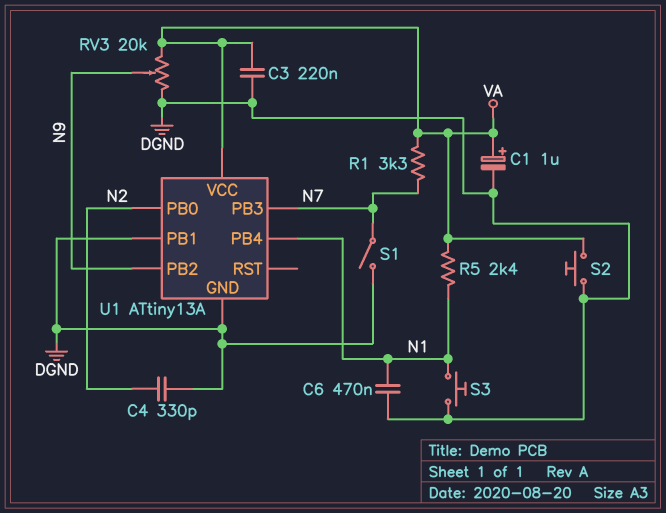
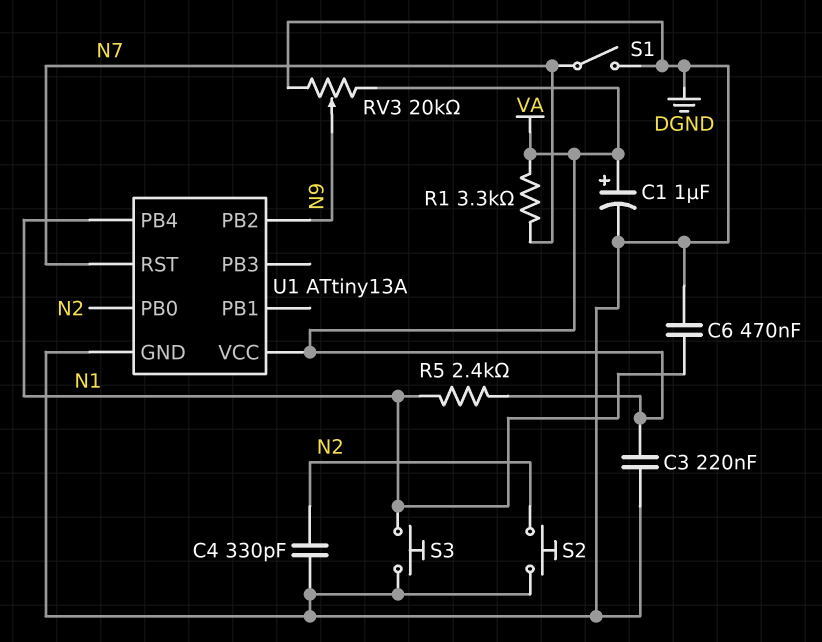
S2: button (DGND, VA) -> button (DGND, N2)
U1 pin PB1: DGND -> none
U1 pin PB3: N7 -> none
U1 pin RST: none -> N7

